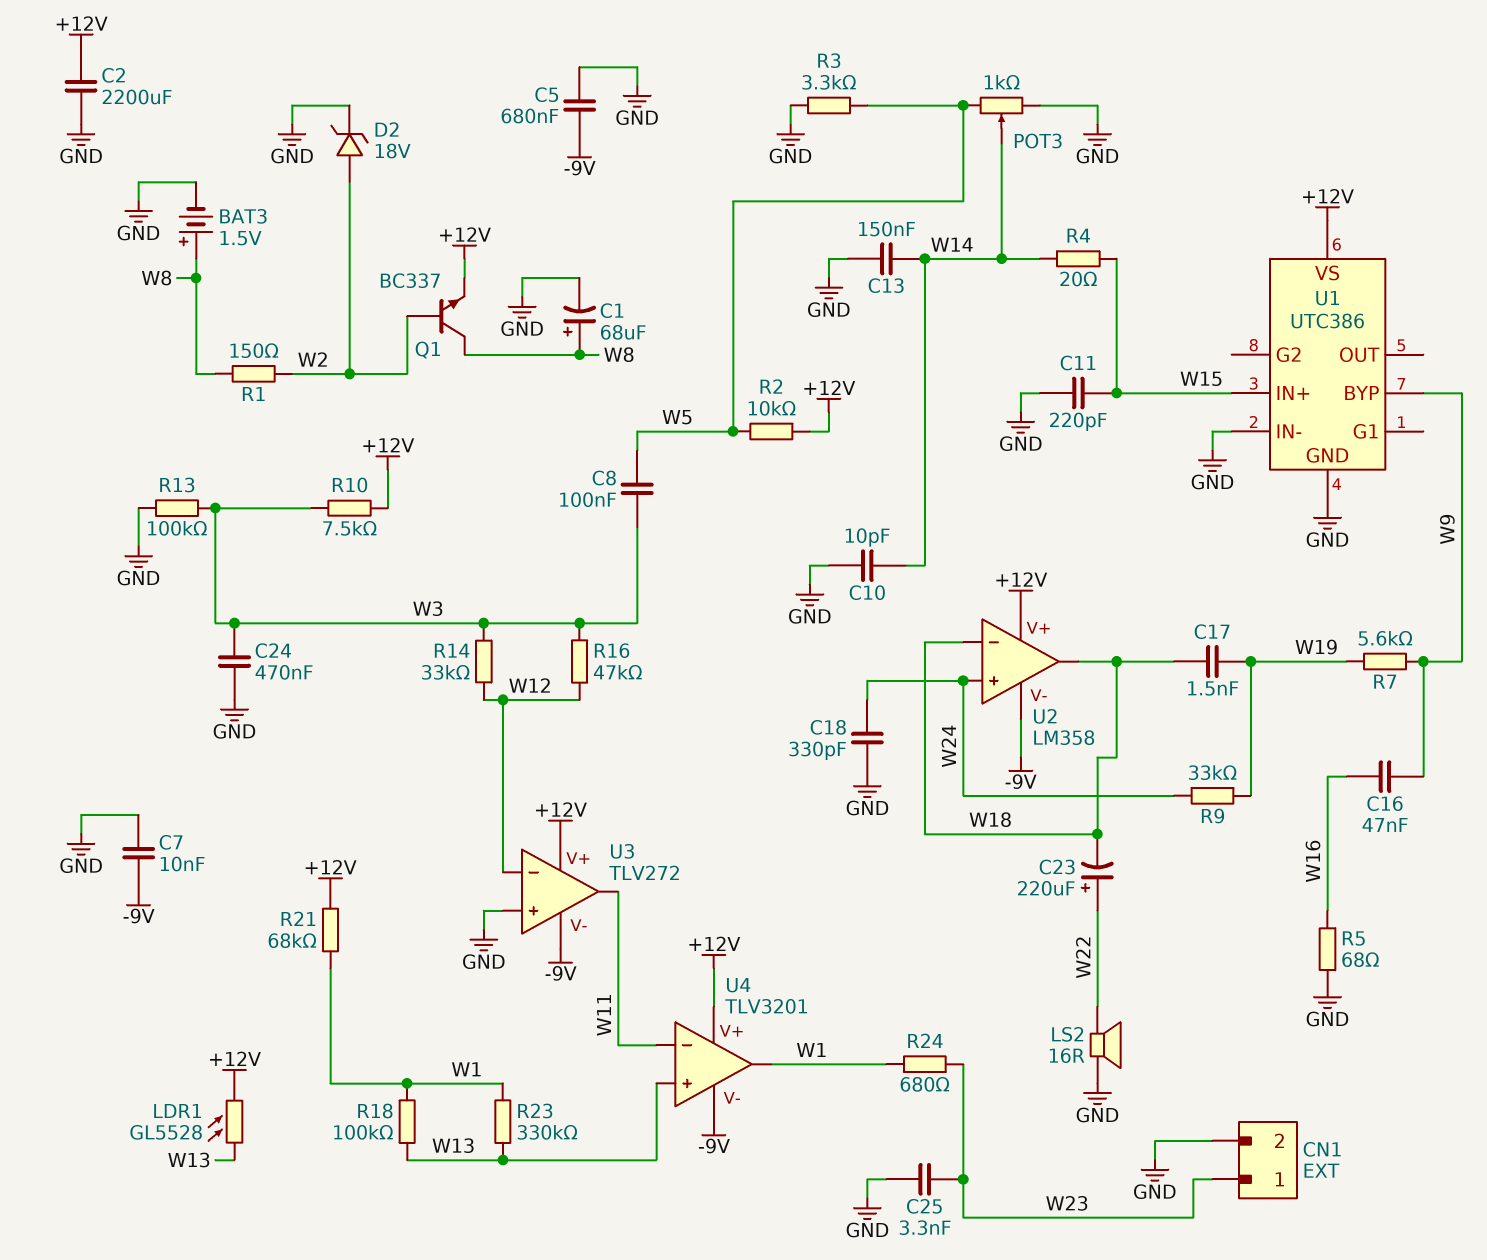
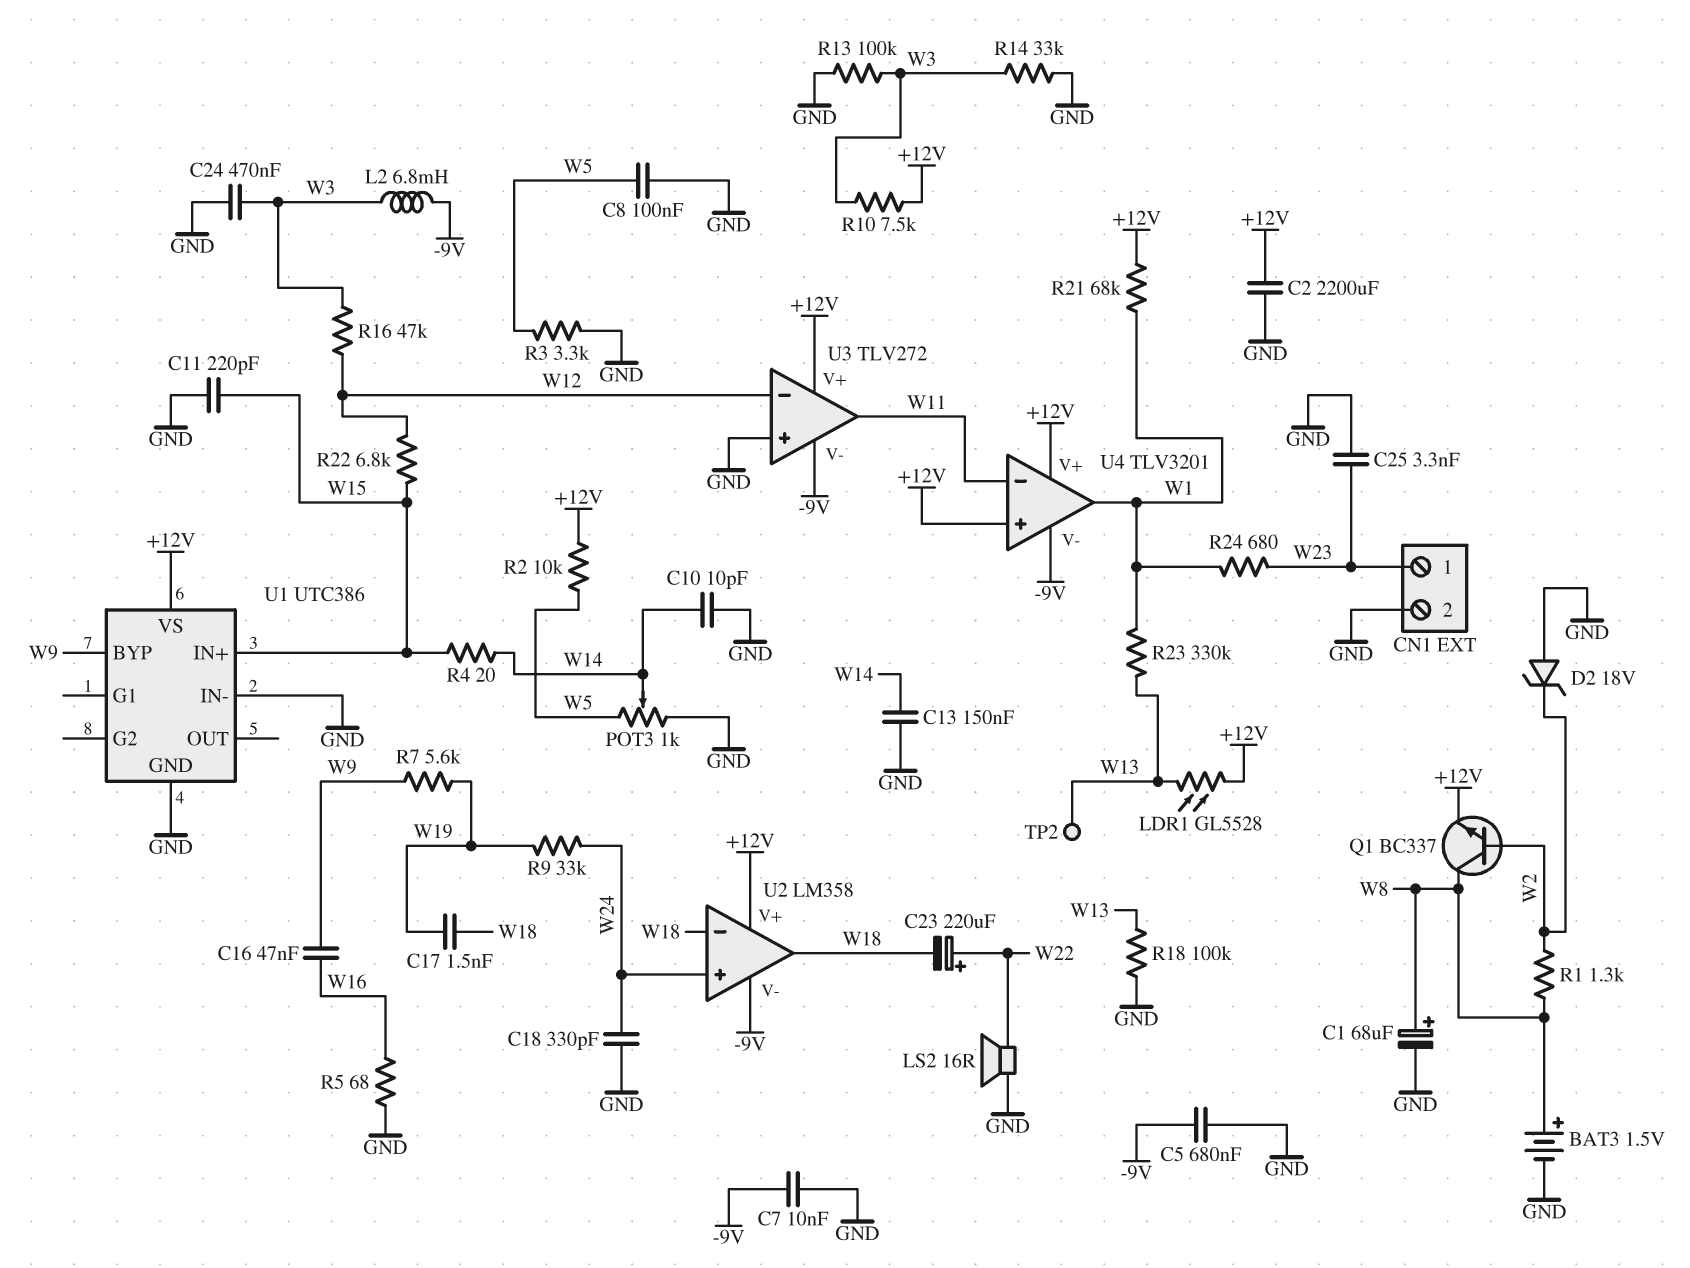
C8: 100nF (W3, W5) -> 100nF (GND, W5)
D2: zener 18V (A W2, K GND) -> zener 18V (A GND, K W2)
L2: none -> 6.8mH (-9V, W3)
R1: 150 (W2, W8) -> 1.3k (W2, W8)
R14: 33k (W3, W12) -> 33k (GND, W3)
R18: 100k (W1, W13) -> 100k (GND, W13)
R22: none -> 6.8k (W12, W15)
TP2: none -> test point (W13)
U4 pin in+: W13 -> +12V

